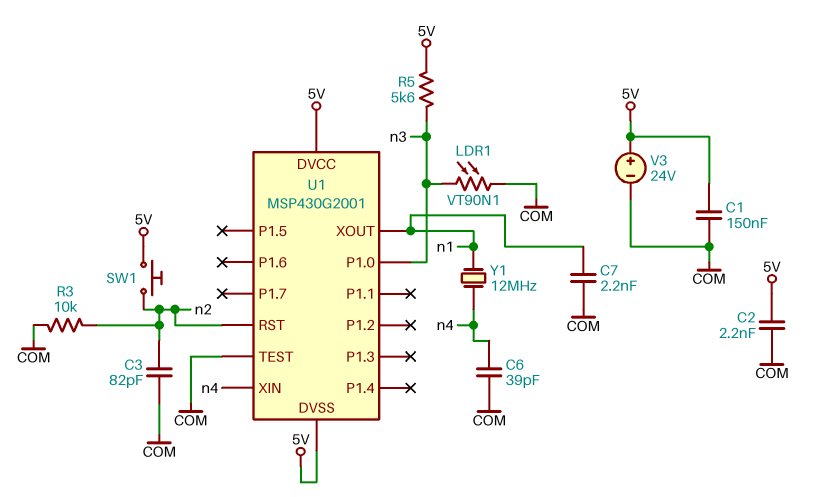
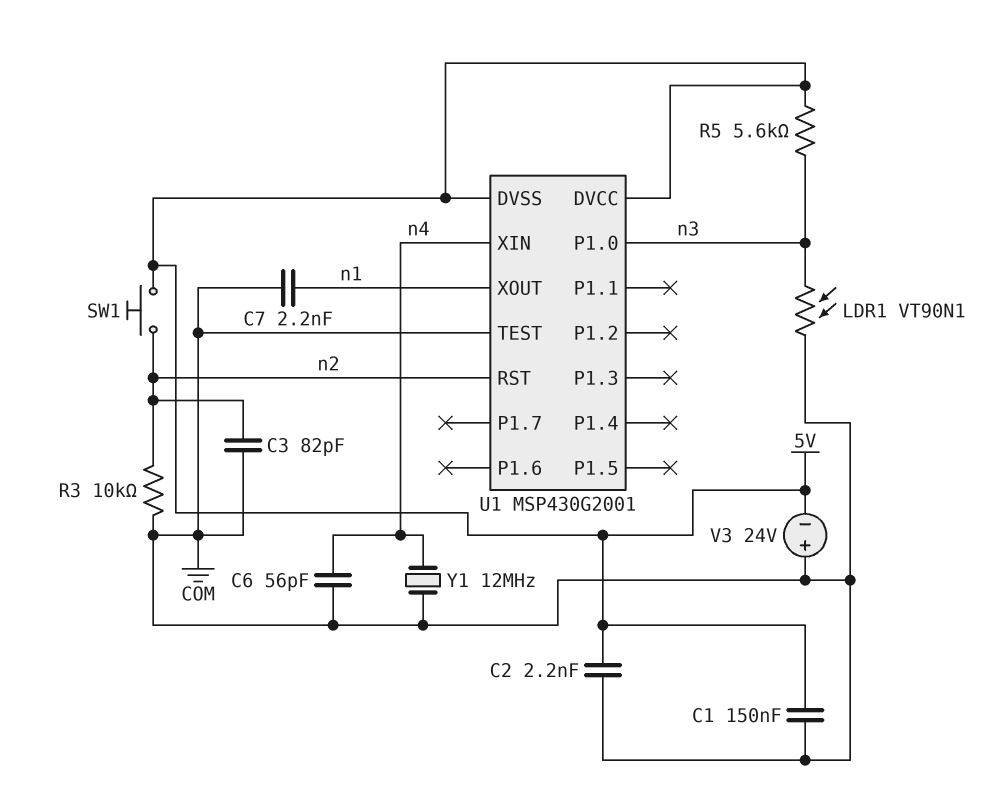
C6: 39pF (COM, n4) -> 56pF (COM, n4)
V3: 24V (plus 5V, minus COM) -> 24V (plus COM, minus 5V)
Y1: 12MHz (n1, n4) -> 12MHz (COM, n4)

